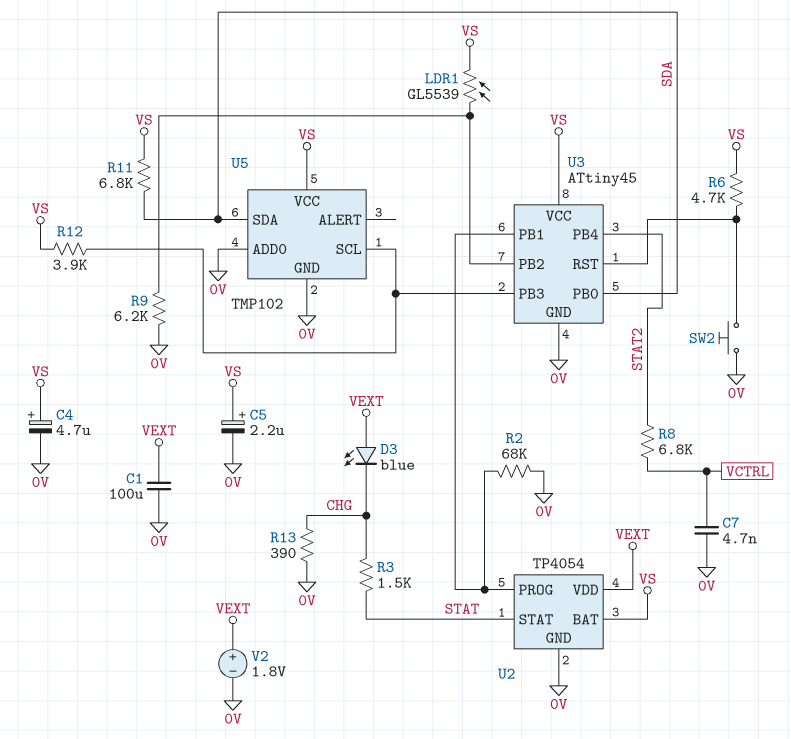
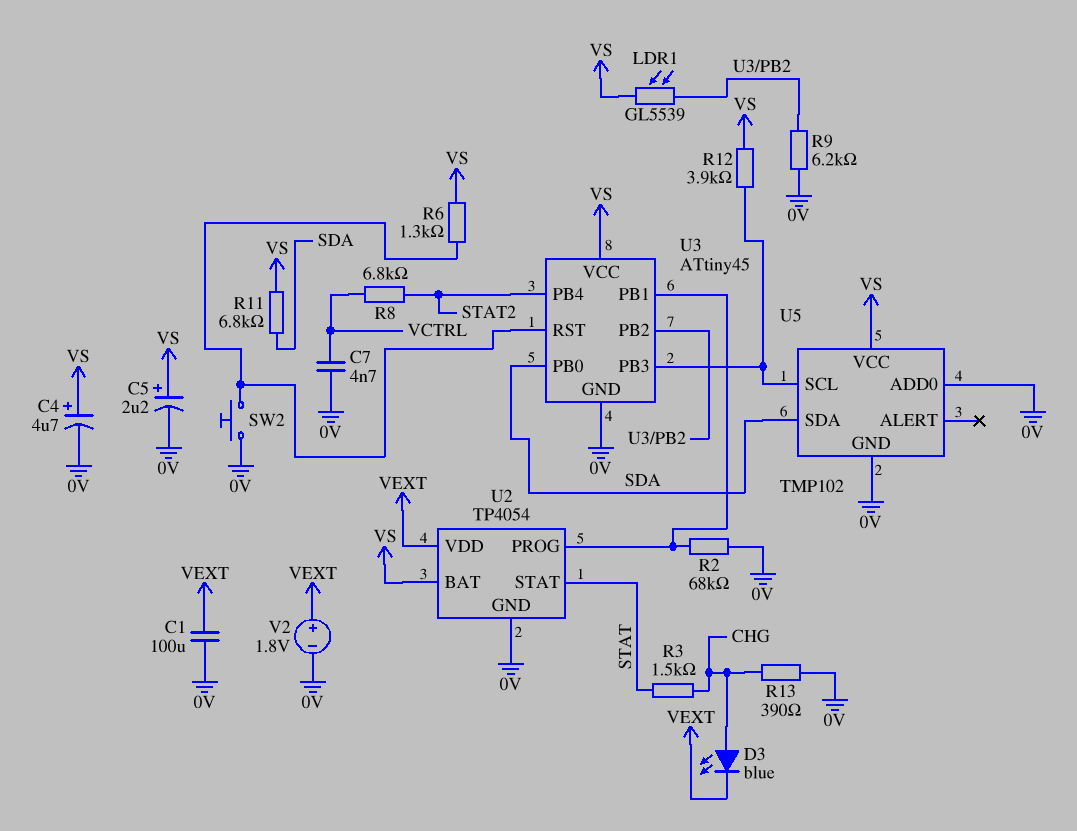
D3: LED blue (A VEXT, K CHG) -> LED blue (A CHG, K VEXT)
R6: 4.7k (U3/RST, VS) -> 1.3k (U3/RST, VS)

